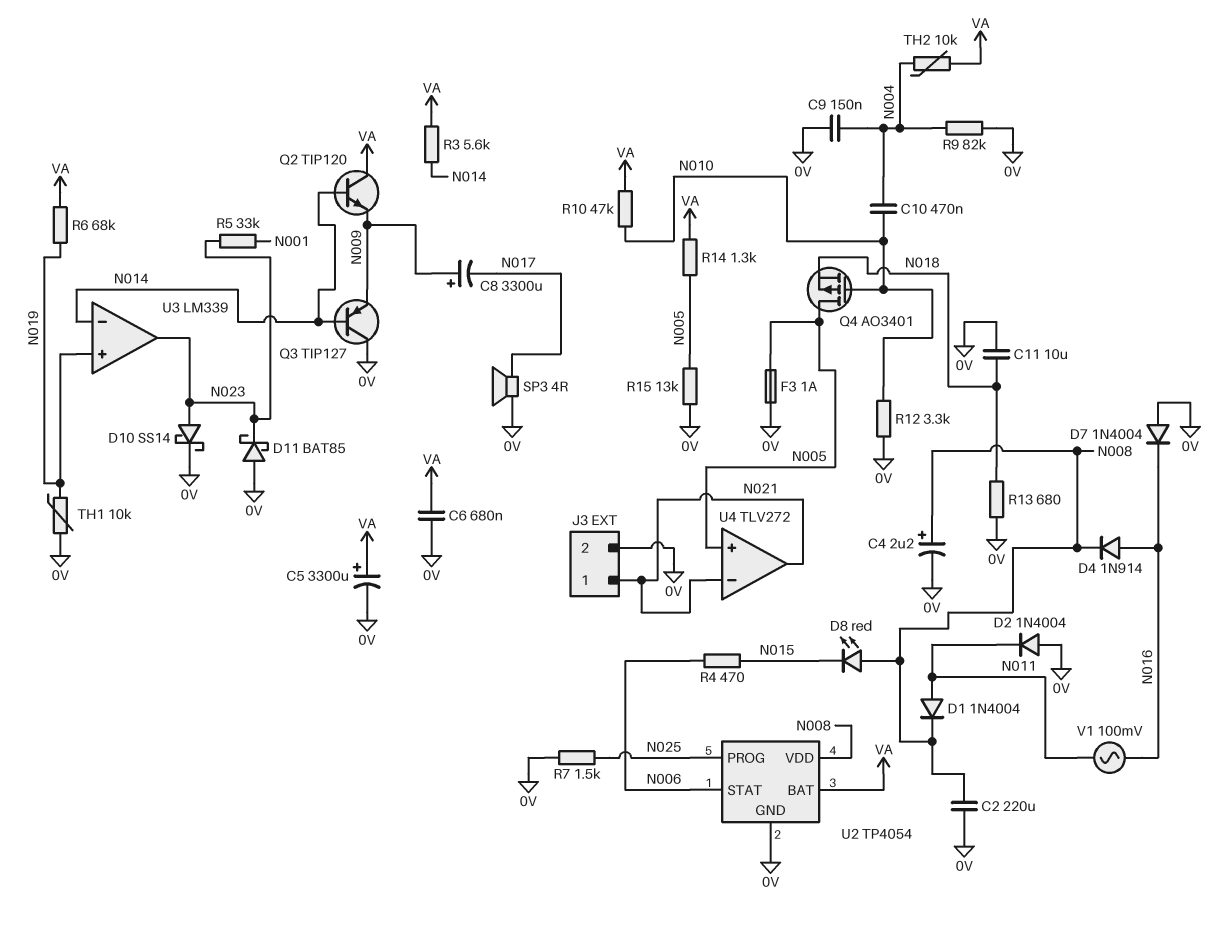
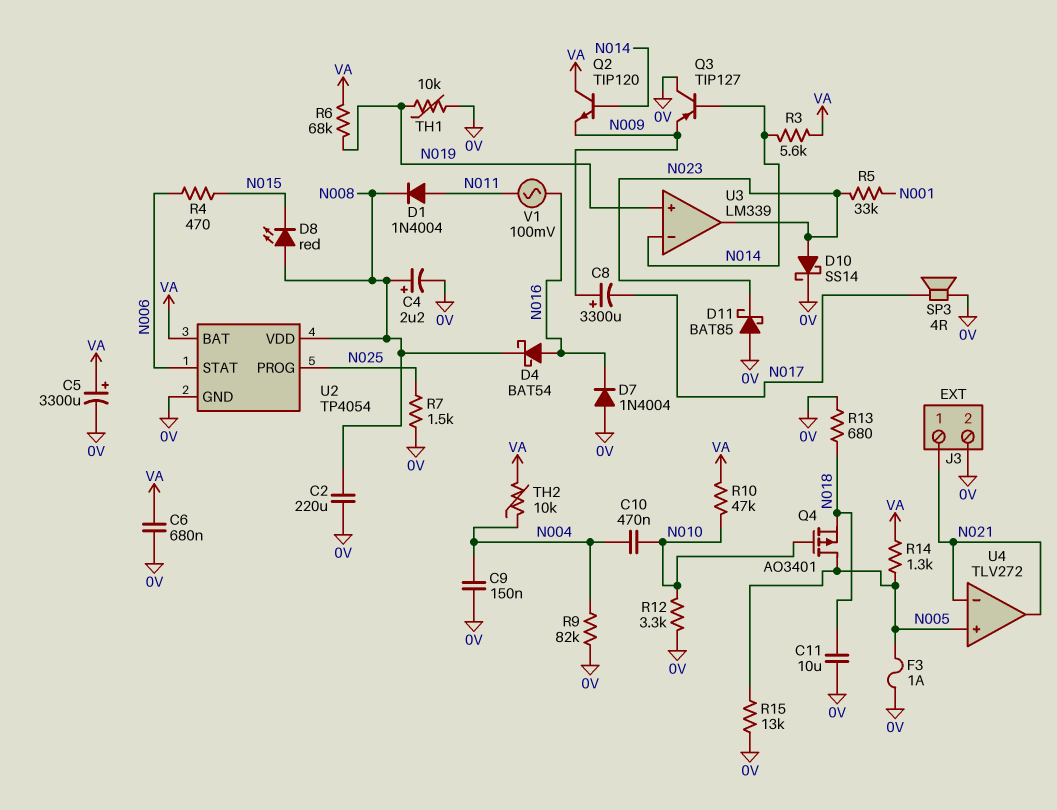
D2: diode 1N4004 (A 0V, K N011) -> none
D4: diode 1N914 (A N016, K N008) -> schottky BAT54 (A N016, K N008)

